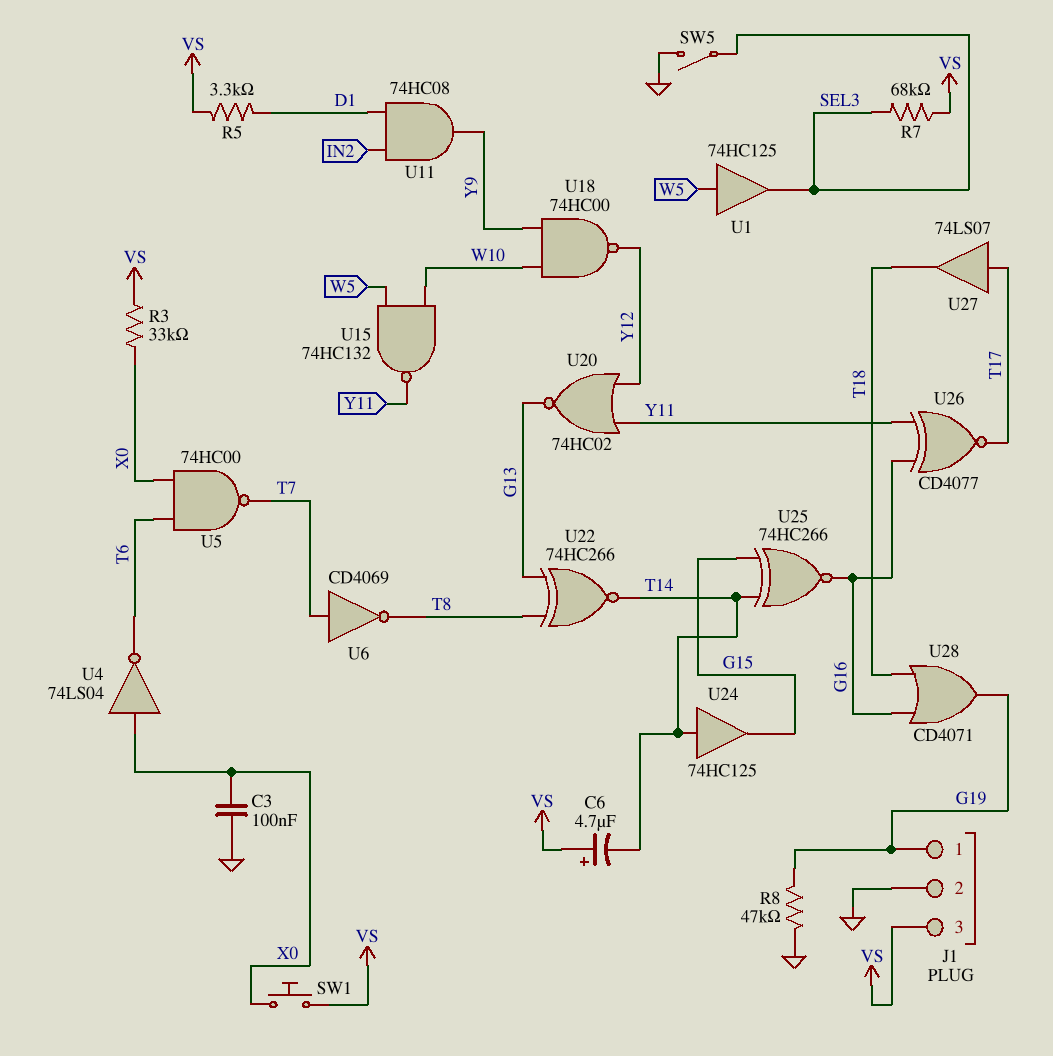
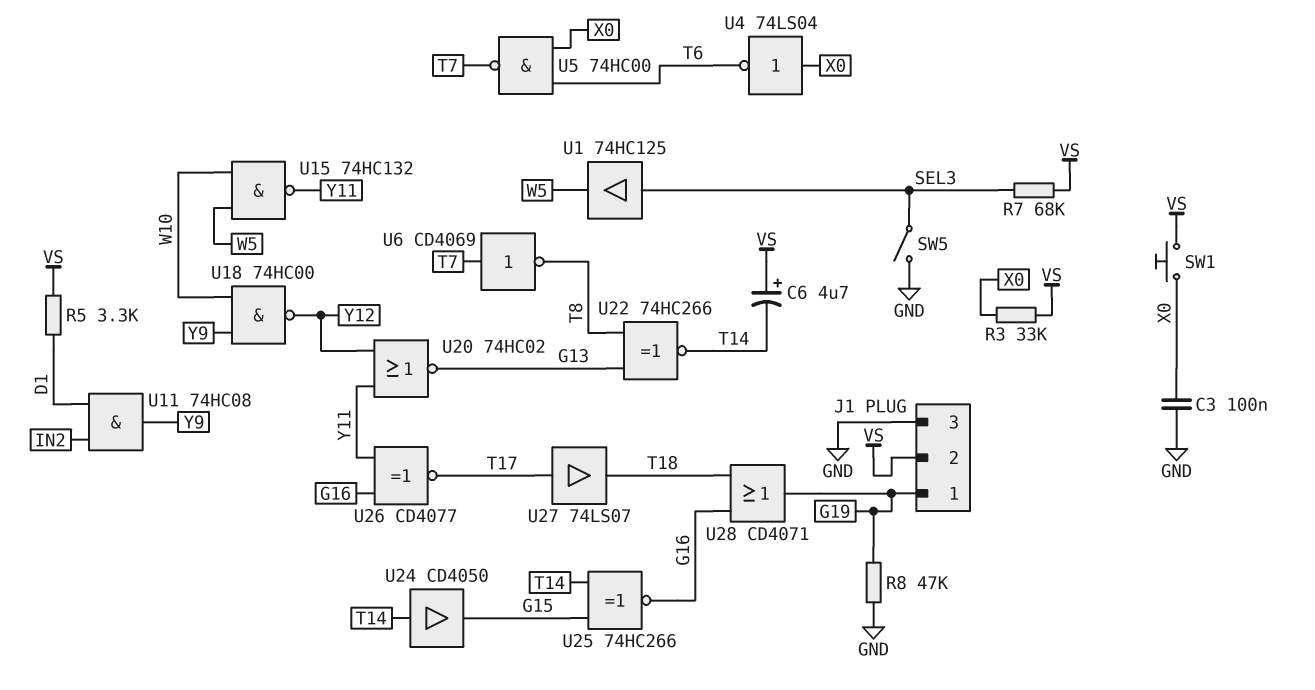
J1 pin 2: GND -> VS
J1 pin 3: VS -> GND
U1: buffer 74HC125 (in W5, out SEL3) -> buffer 74HC125 (in SEL3, out W5)
U24: buffer 74HC125 (in T14, out G15) -> buffer CD4050 (in T14, out G15)

